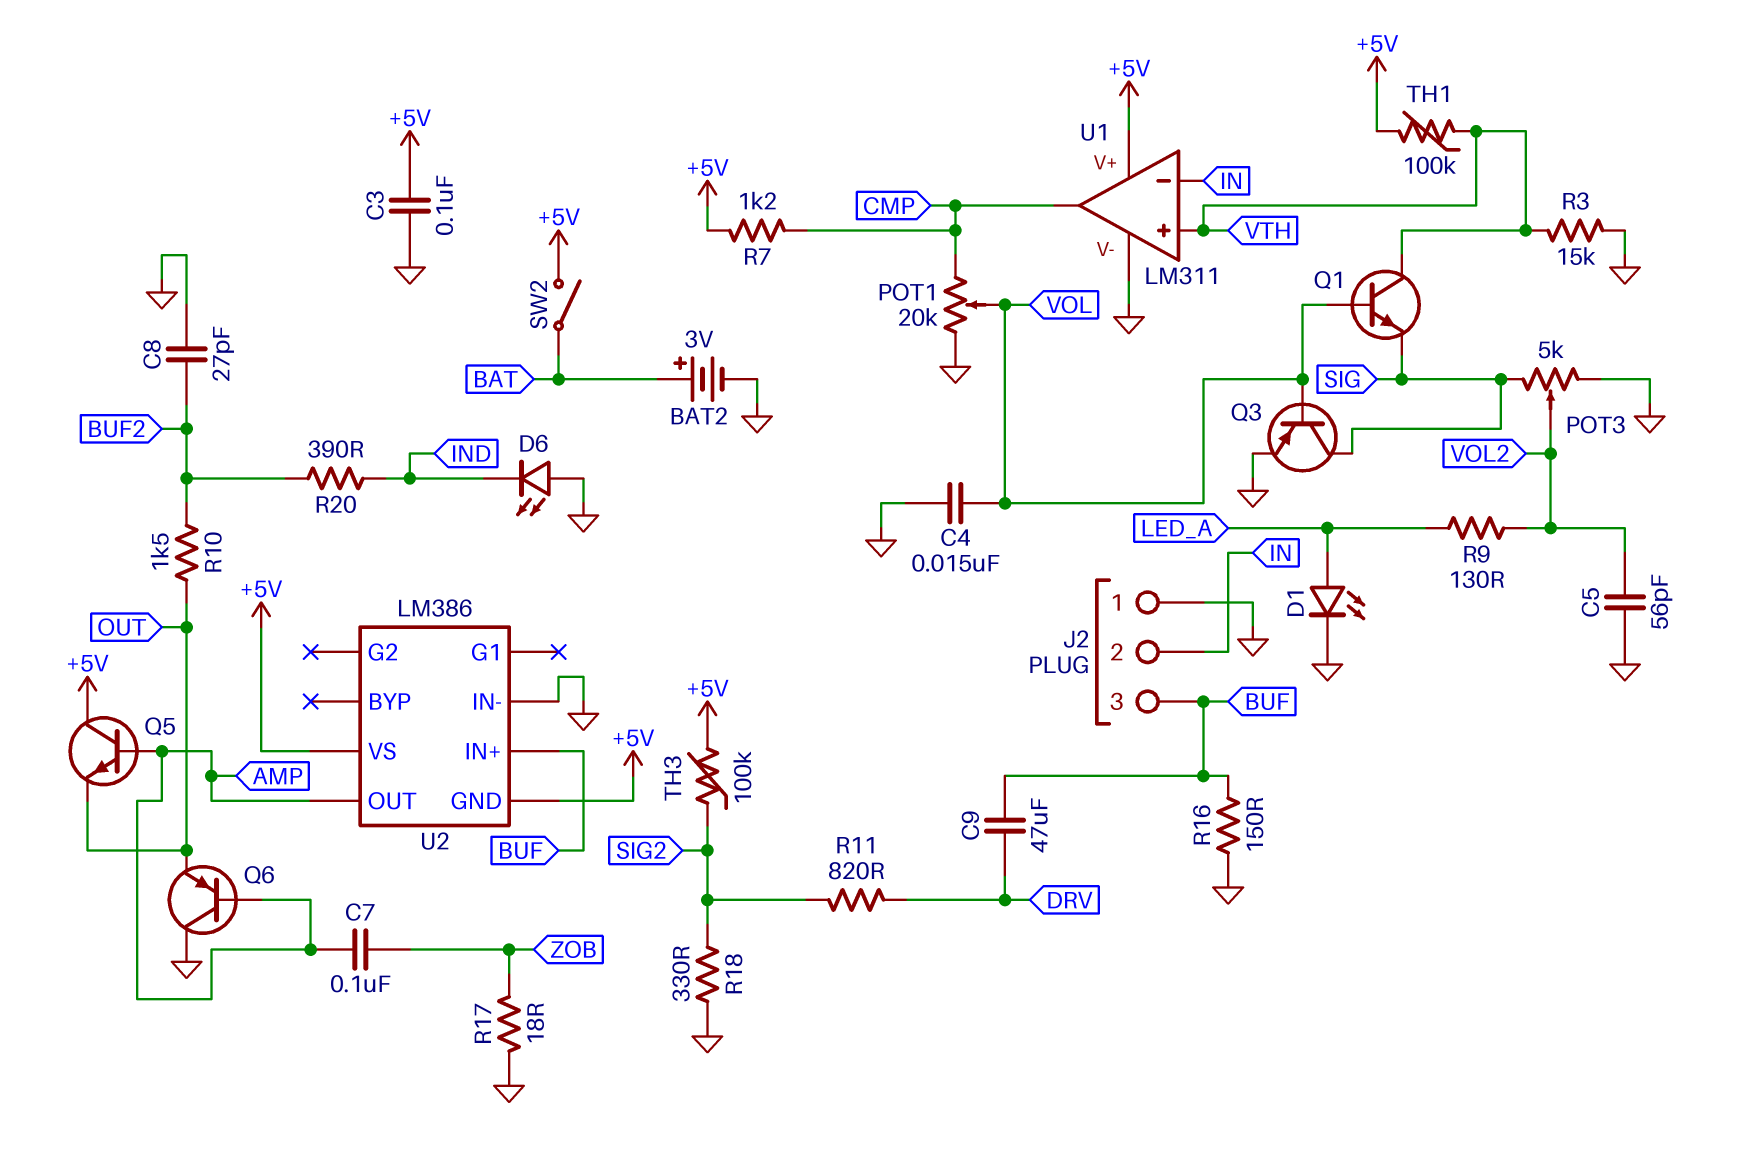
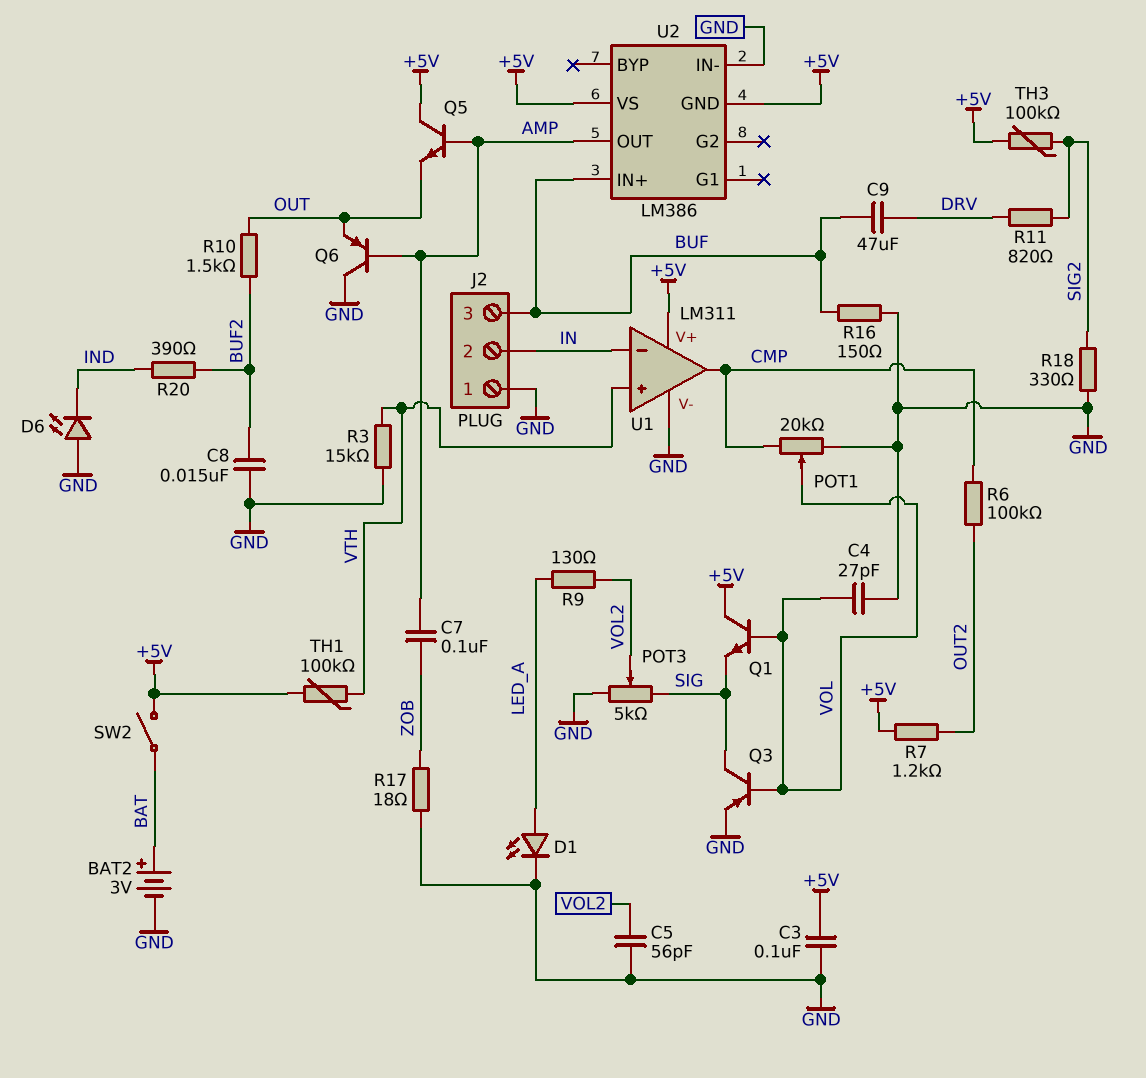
C4: 15nF (GND, VOL) -> 27pF (GND, VOL)
C8: 27pF (BUF2, GND) -> 15nF (BUF2, GND)
Q1: NPN (B VOL, C VTH, E SIG) -> NPN (B VOL, C +5V, E SIG)
R6: none -> 100k (CMP, OUT2)
R7: 1.2k (+5V, CMP) -> 1.2k (+5V, OUT2)

